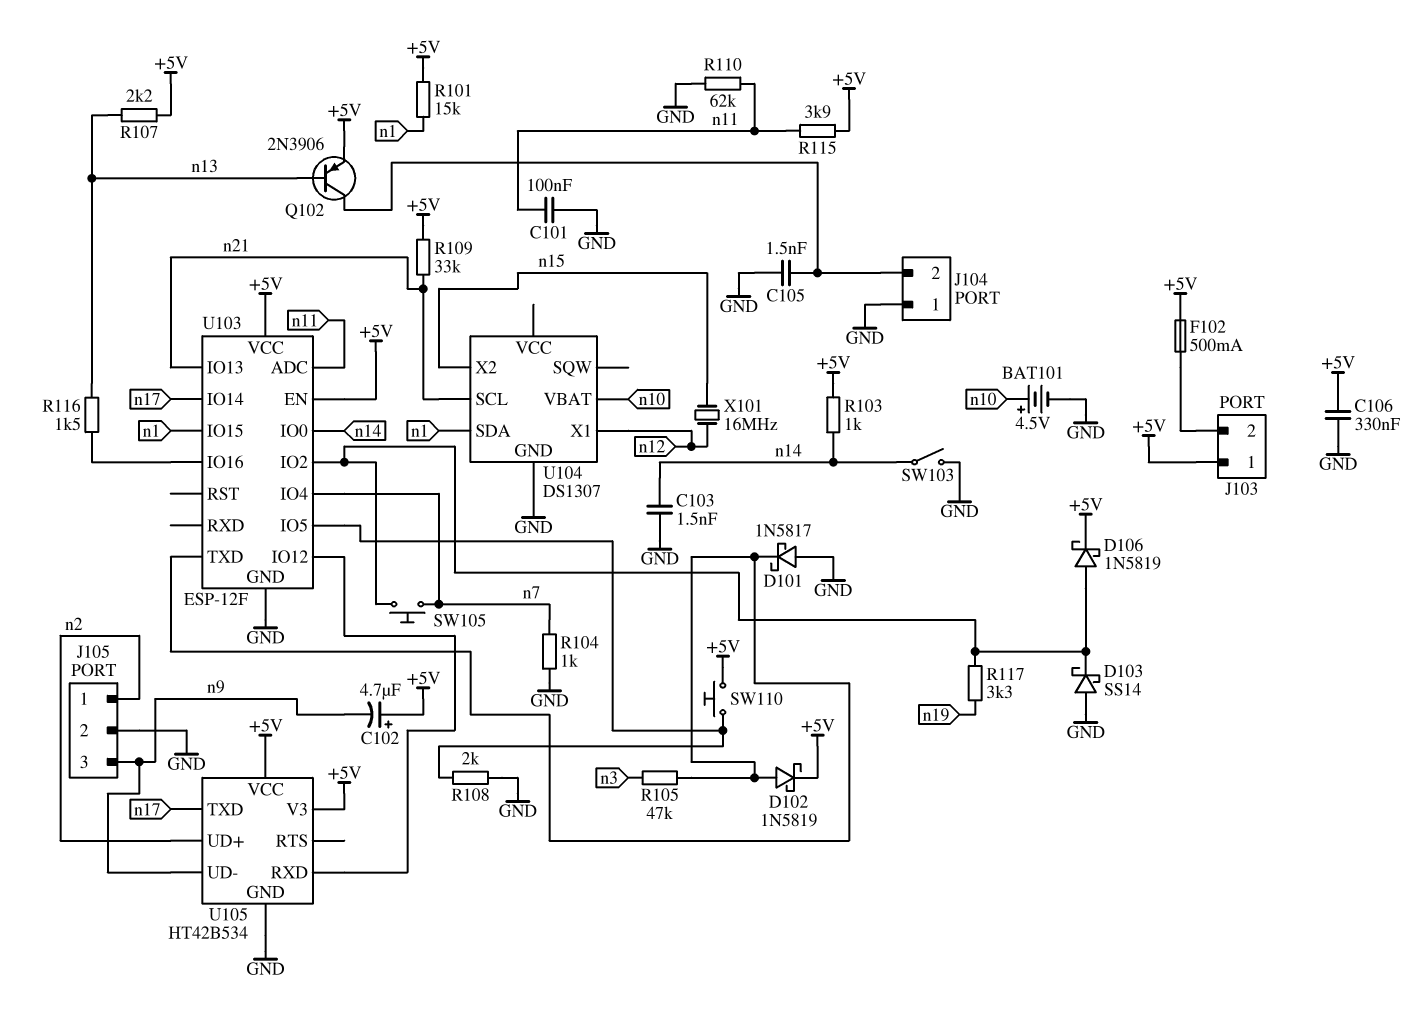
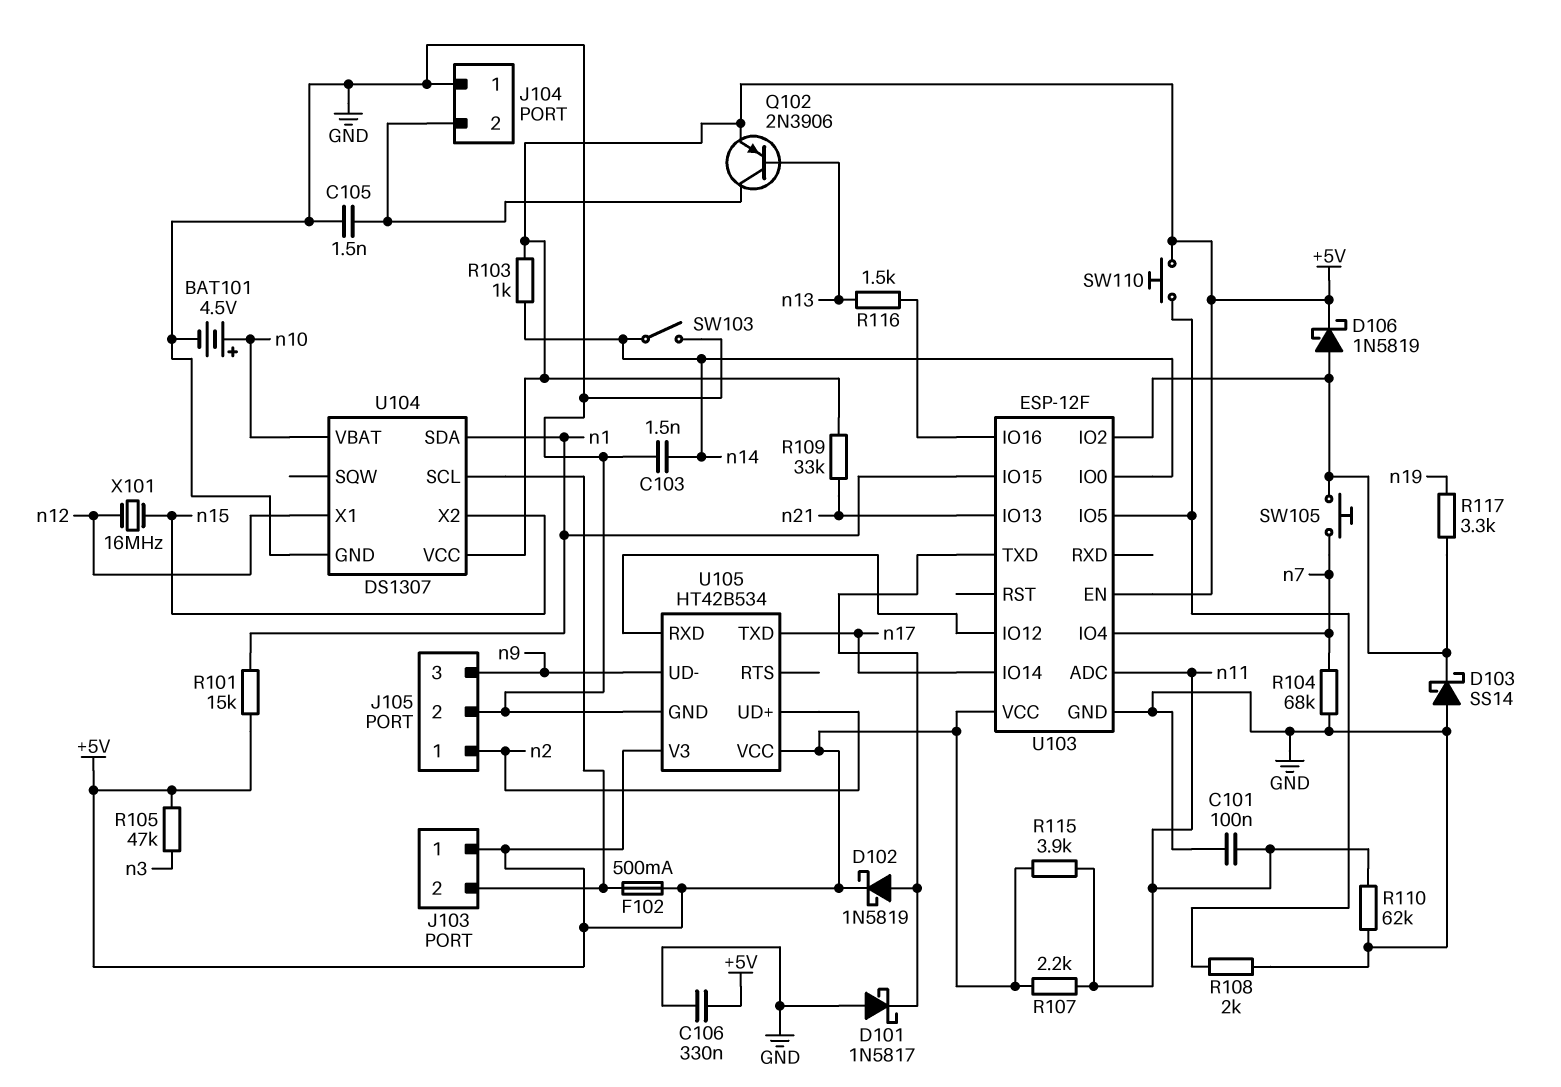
C102: 4.7uF (plus +5V, minus n9) -> none
R104: 1k (GND, n7) -> 68k (GND, n7)
R105: 47k (U103/TXD, n3) -> 47k (+5V, n3)
R107: 2.2k (+5V, n13) -> 2.2k (+5V, n11)
U104 pin SCL: n21 -> J103/2
U104 pin VCC: none -> +5V

